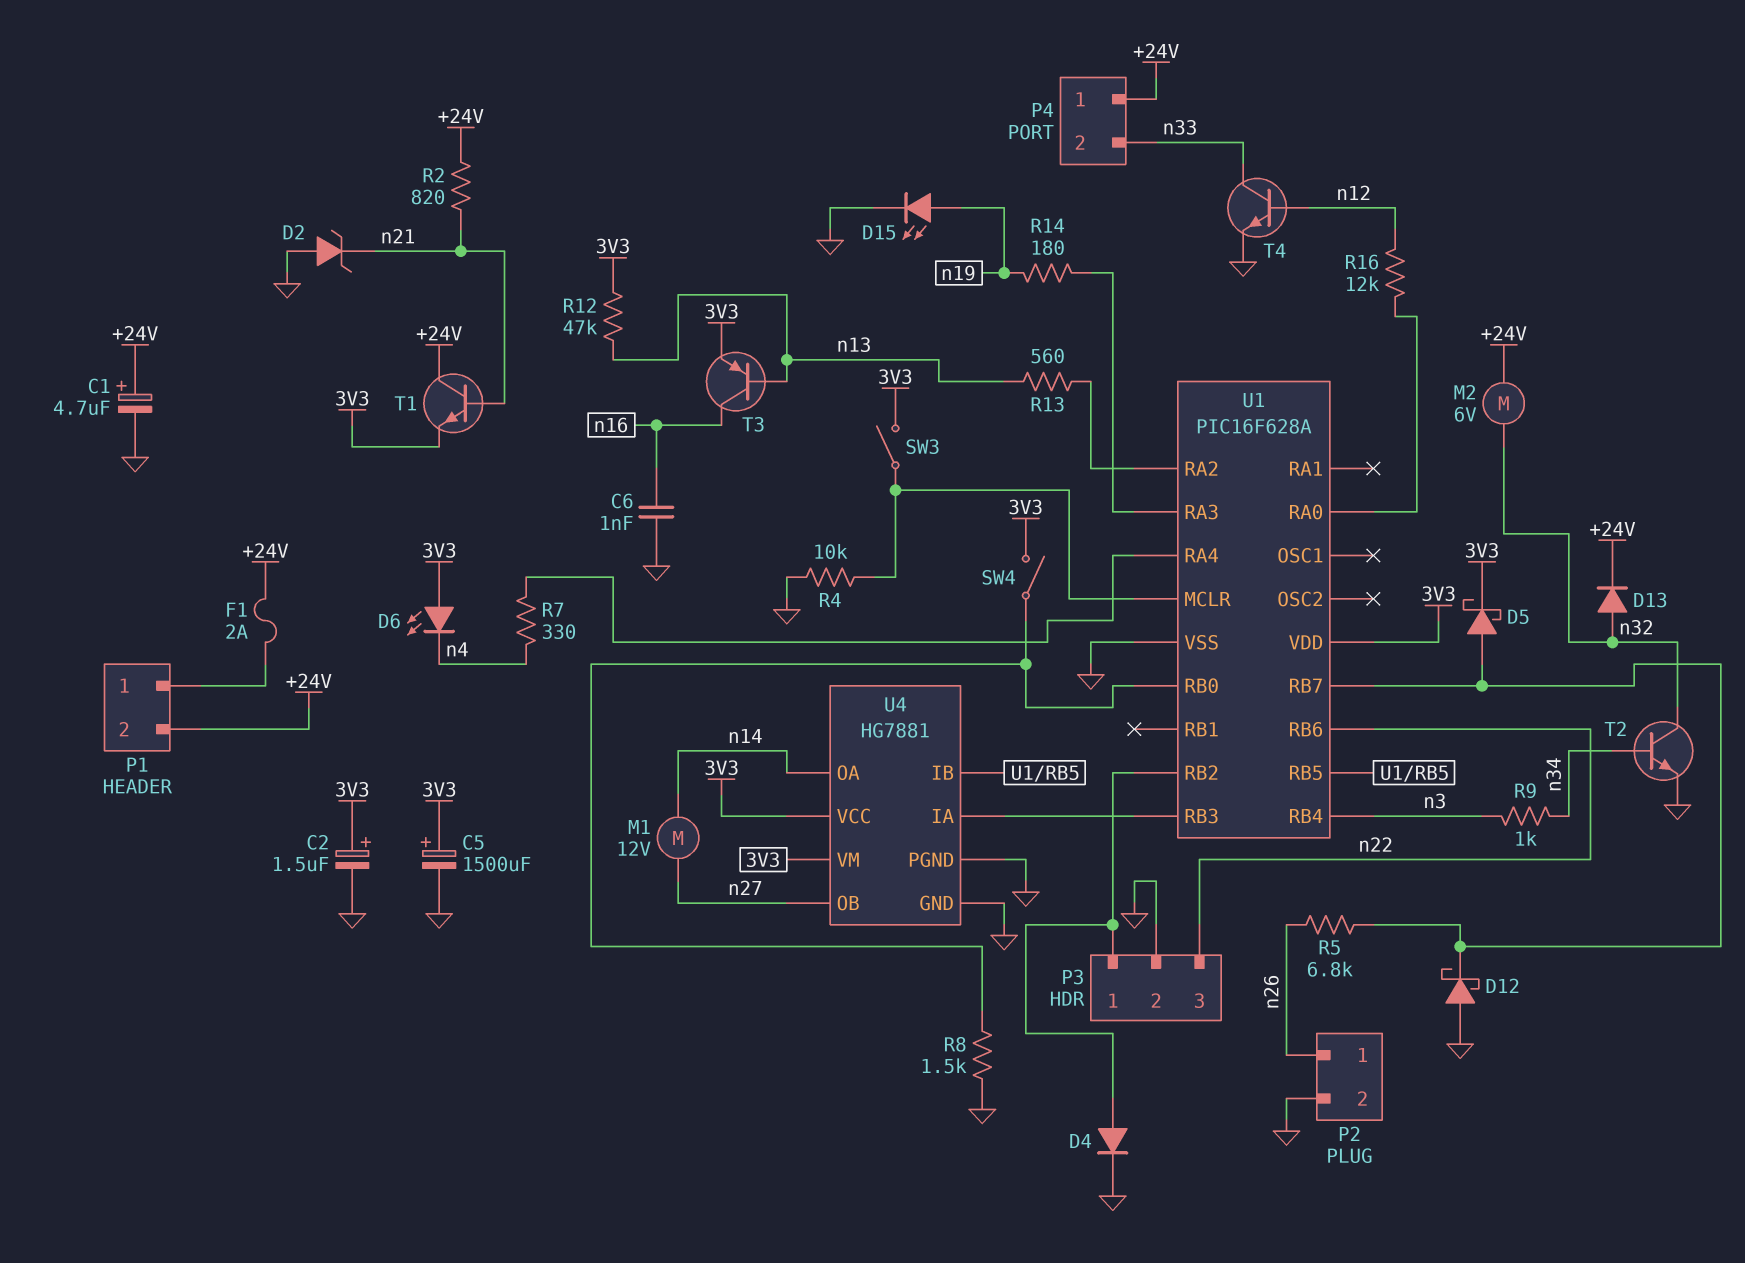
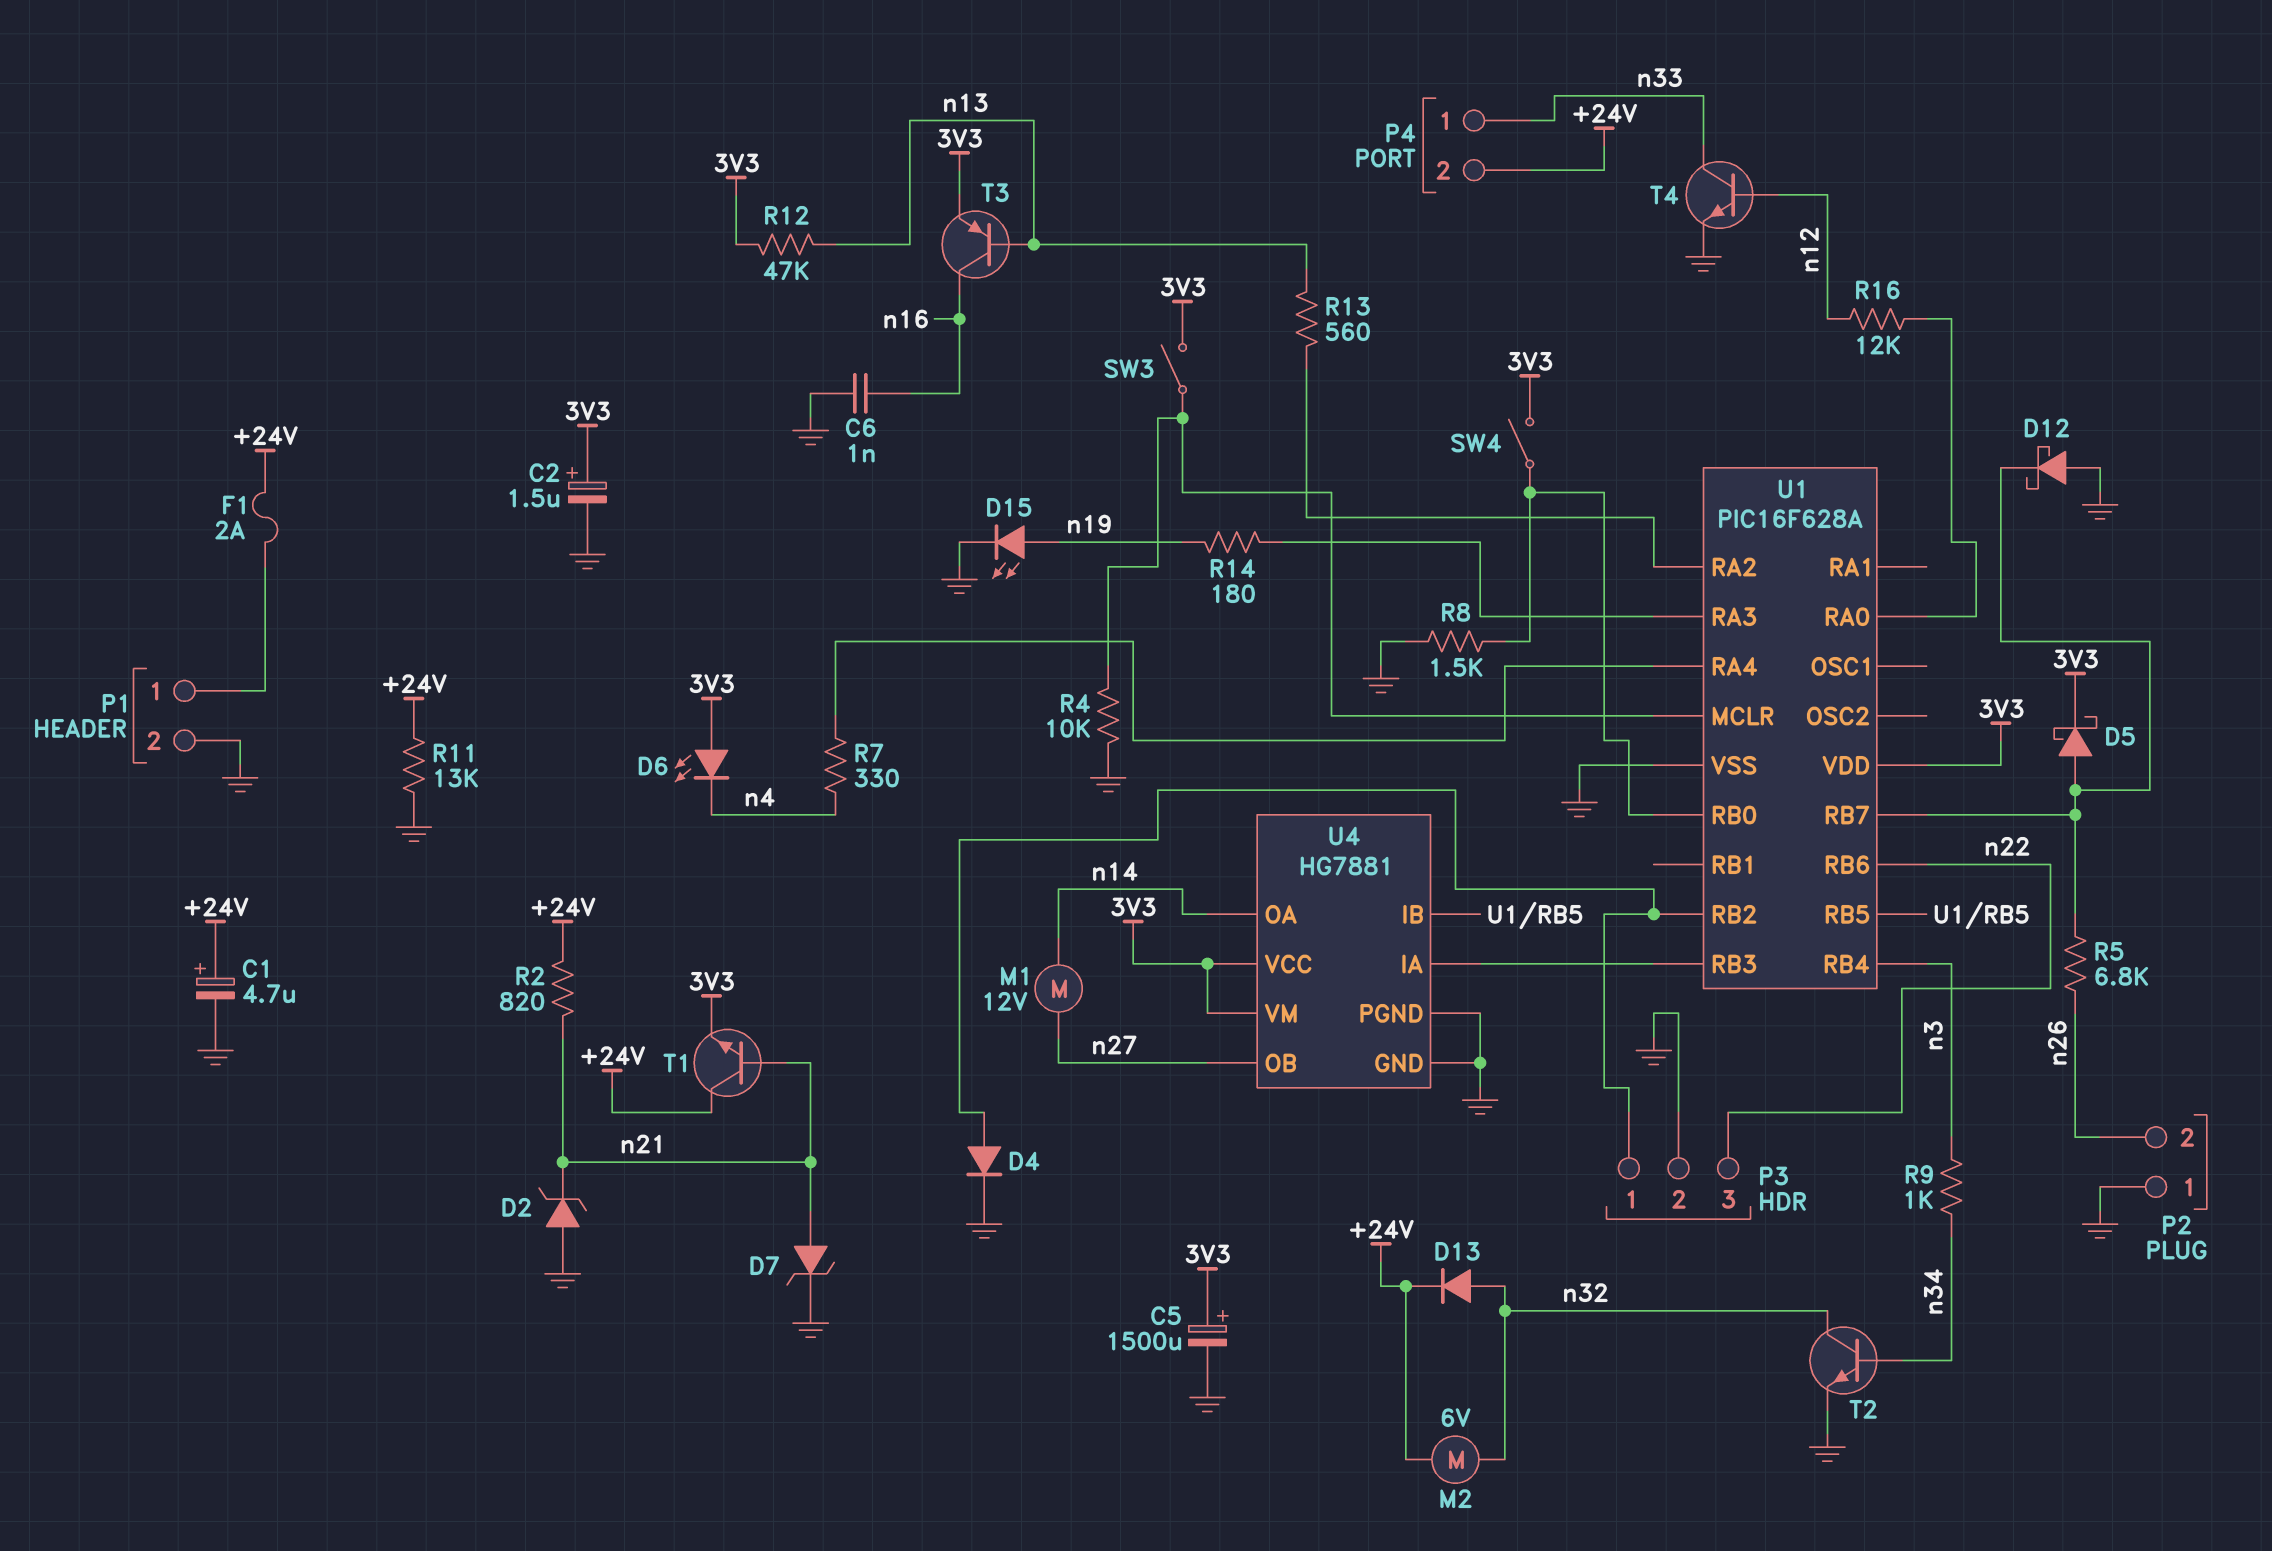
D7: none -> zener (A n21, K GND)
P1 pin 2: +24V -> GND
P2 pin 1: n26 -> GND
P2 pin 2: GND -> n26
P4 pin 1: +24V -> n33
P4 pin 2: n33 -> +24V
R11: none -> 13k (+24V, GND)

